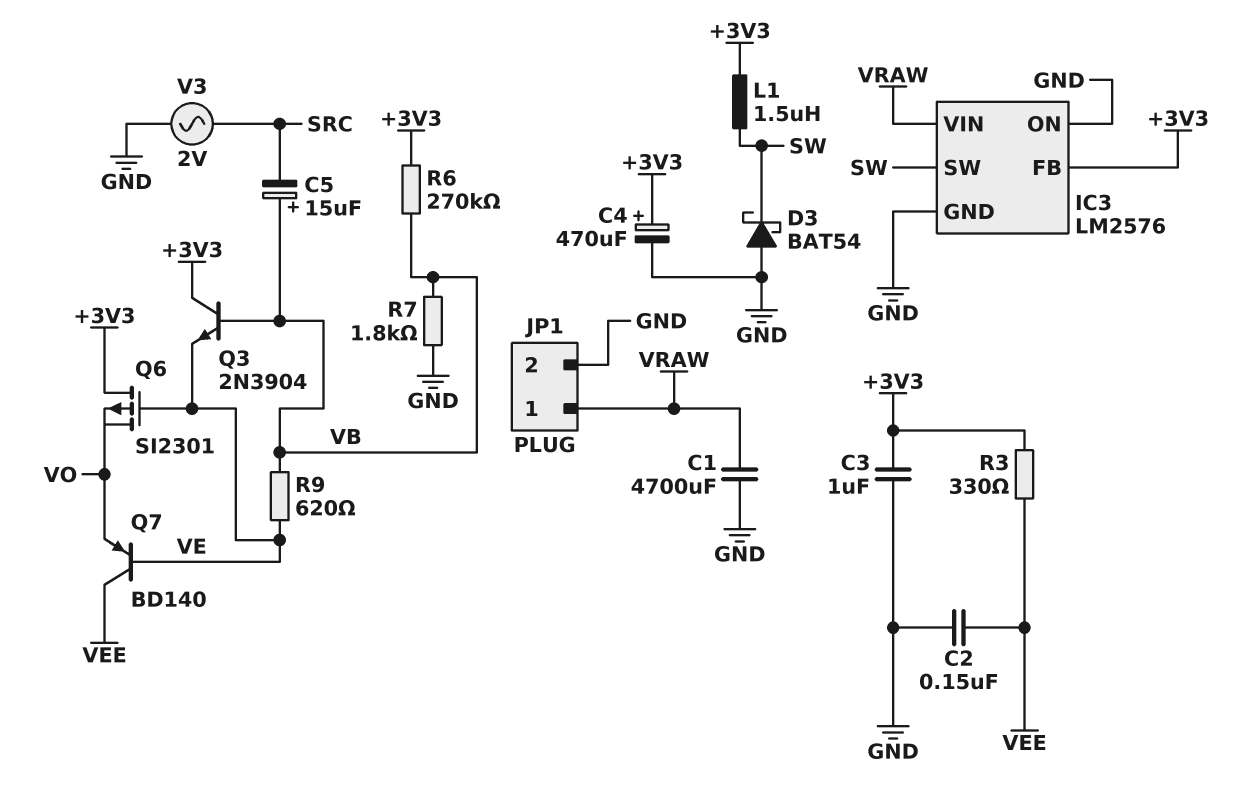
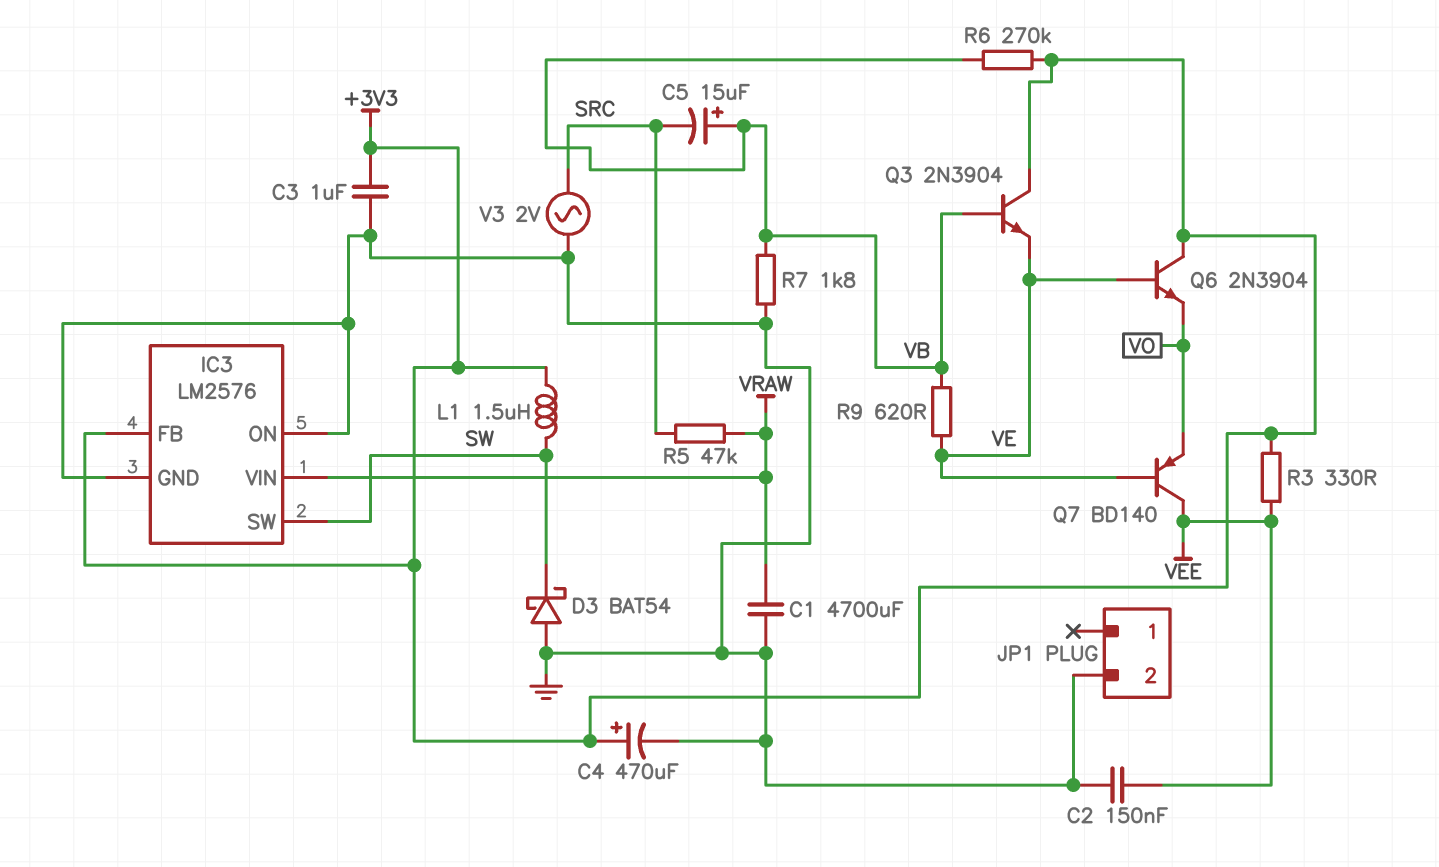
JP1 pin 1: VRAW -> none
Q6: PMOS SI2301 (G VE, D +3V3, S VO) -> NPN 2N3904 (B VE, C +3V3, E VO)
R5: none -> 47k (SRC, VRAW)

